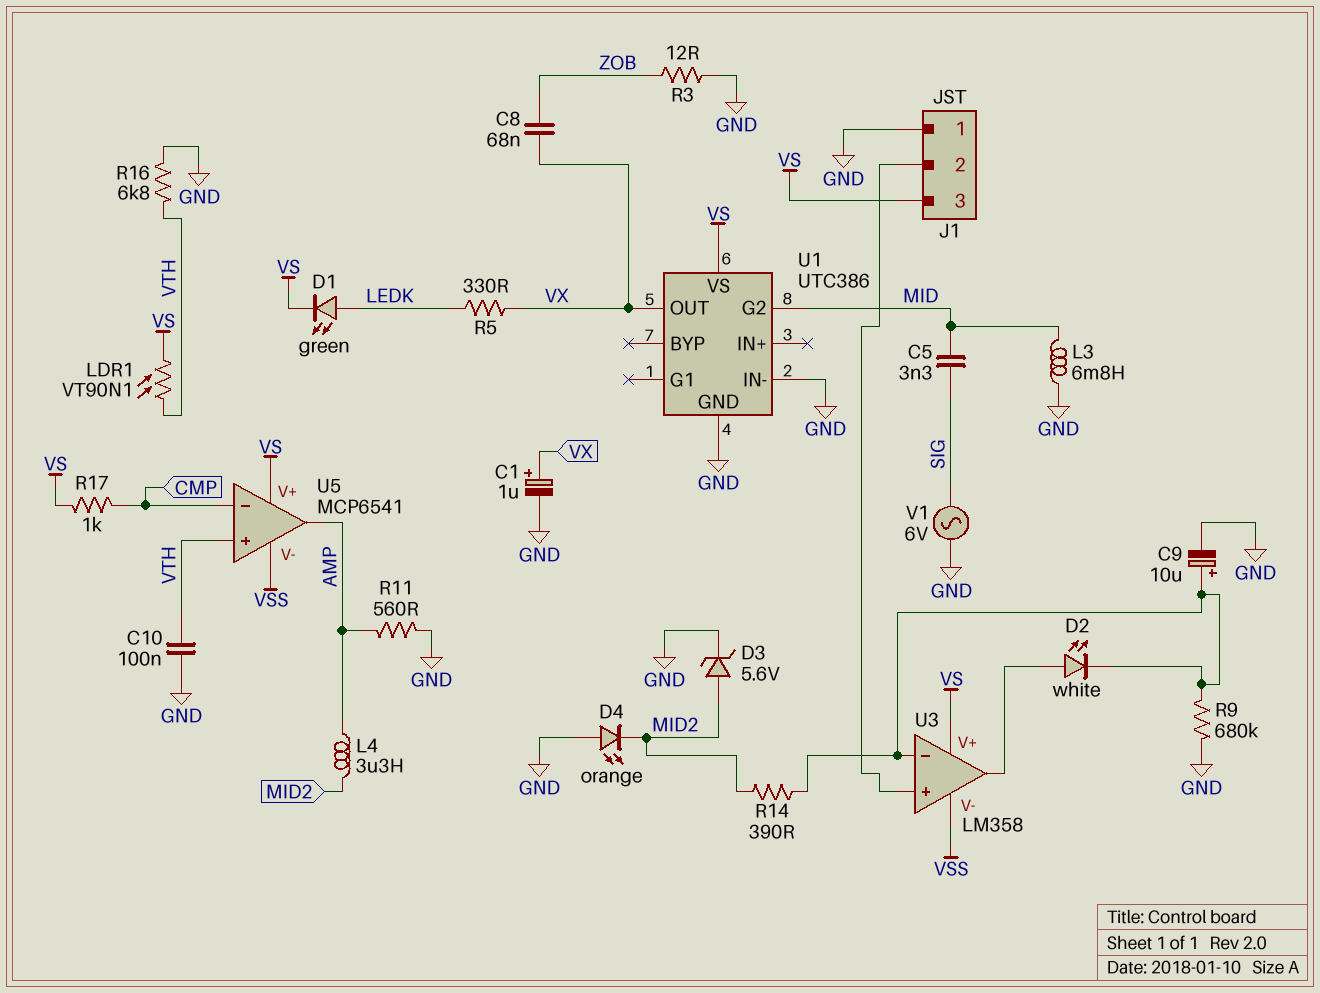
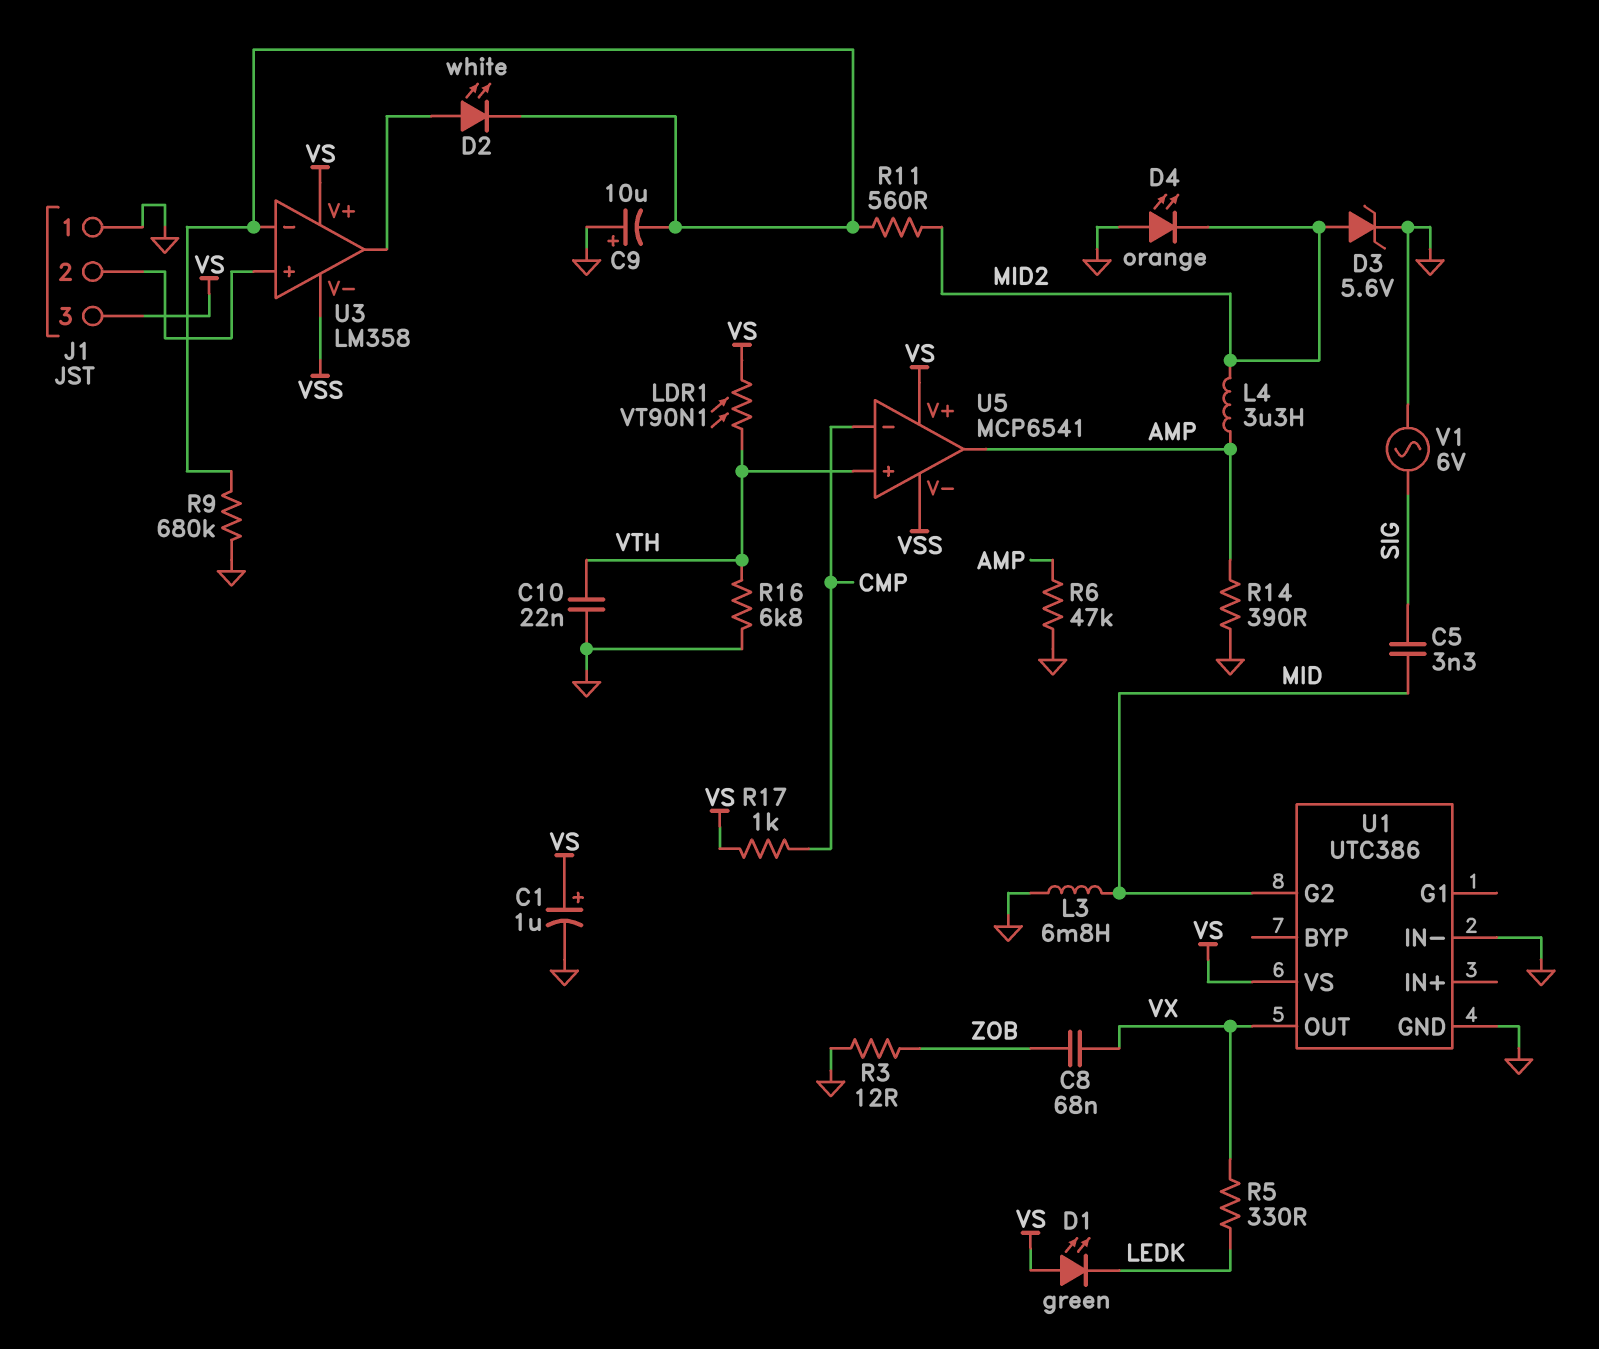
C1: 1uF (plus VX, minus GND) -> 1uF (plus VS, minus GND)
C9: 10uF (plus U3/in-, minus GND) -> 10uF (plus GND, minus U3/in-)
C10: 100nF (GND, VTH) -> 22nF (GND, VTH)
D1: LED green (A LEDK, K VS) -> LED green (A VS, K LEDK)
R6: none -> 47k (AMP, GND)
R11: 560 (AMP, GND) -> 560 (MID2, U3/in-)
R14: 390 (MID2, U3/in-) -> 390 (AMP, GND)

